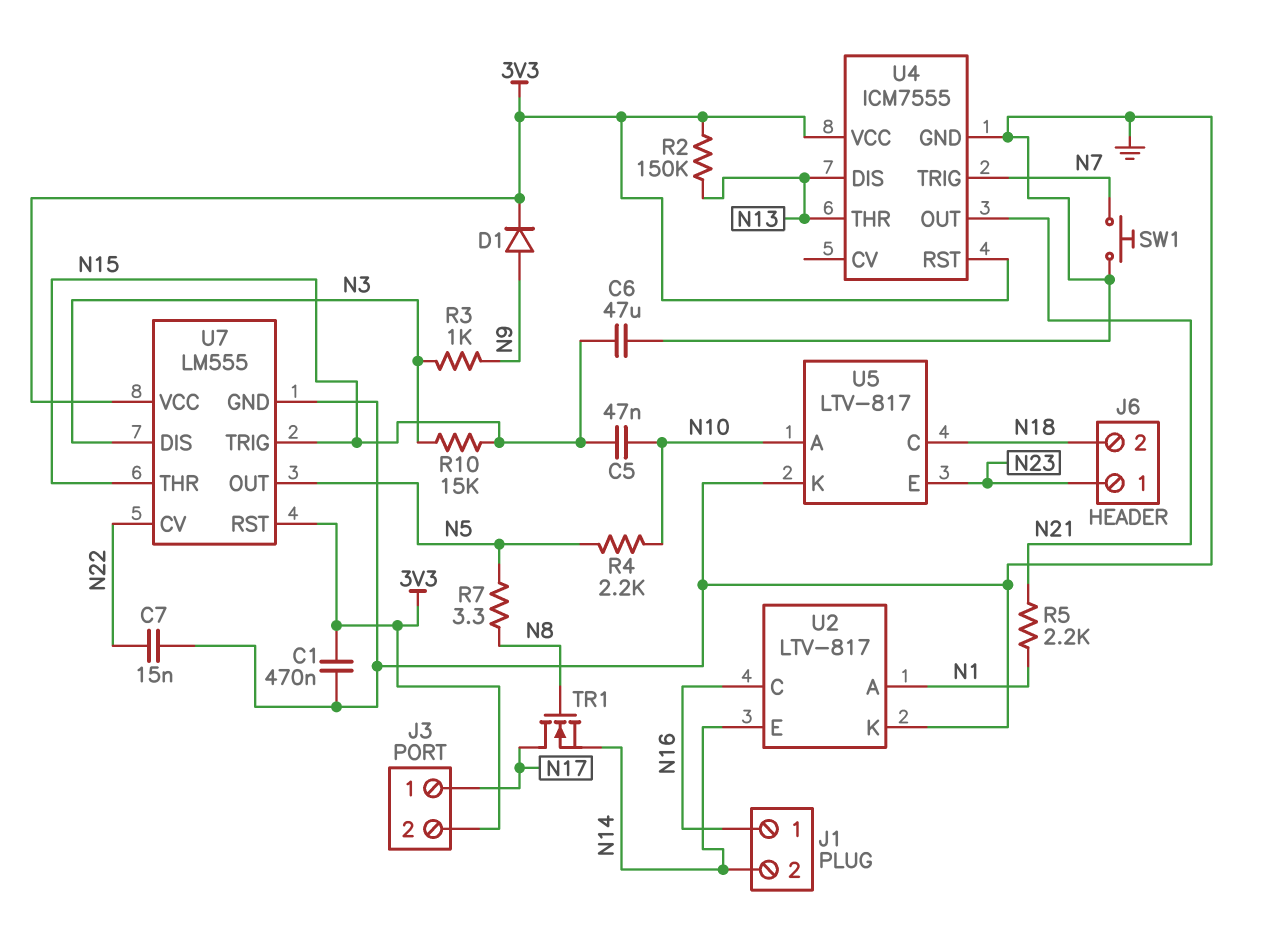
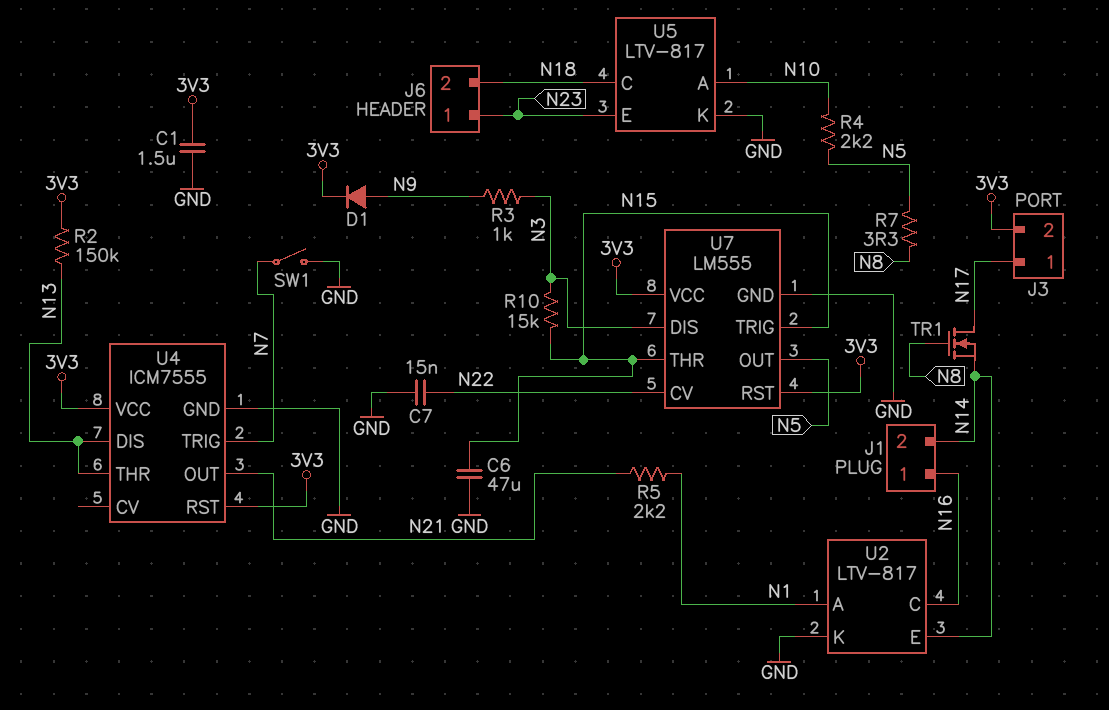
C1: 470nF (3V3, GND) -> 1.5uF (3V3, GND)
C5: 47nF (N10, N15) -> none
SW1: button (GND, N7) -> switch (GND, N7)

